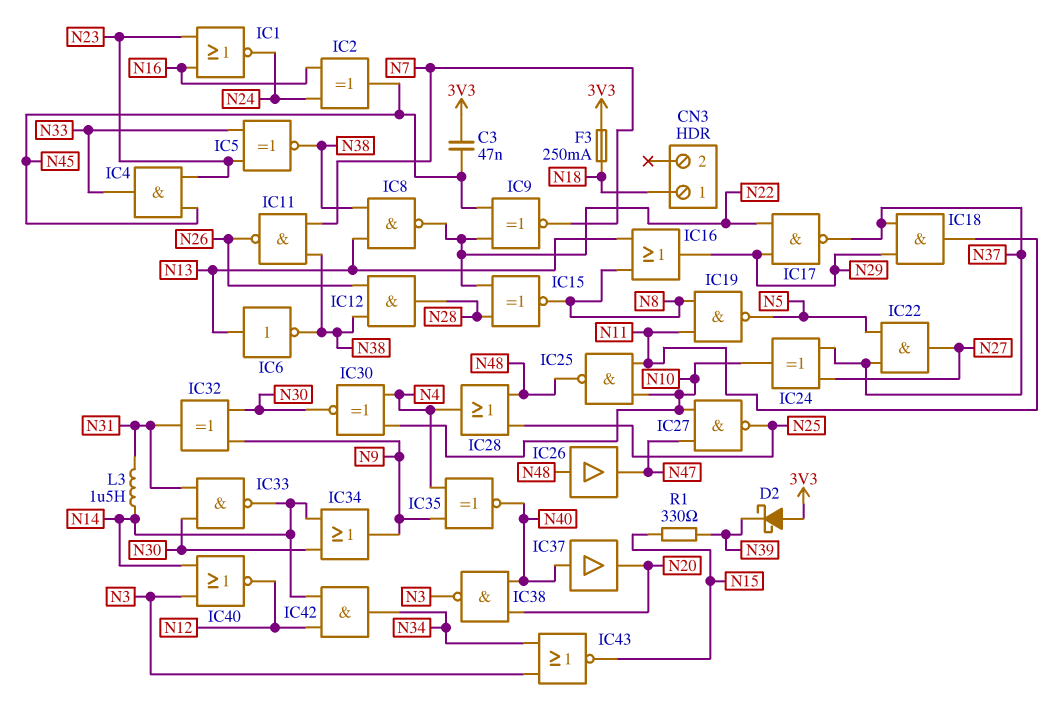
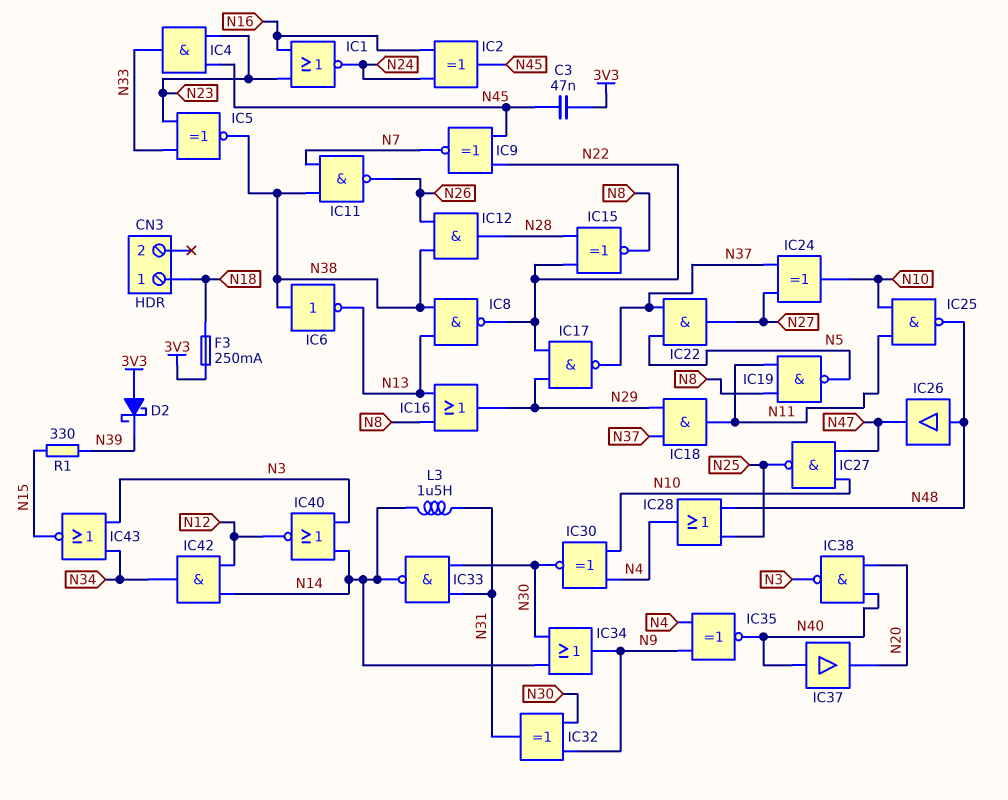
IC6: NOT (in N13, out N38) -> NOT (in N38, out N13)

